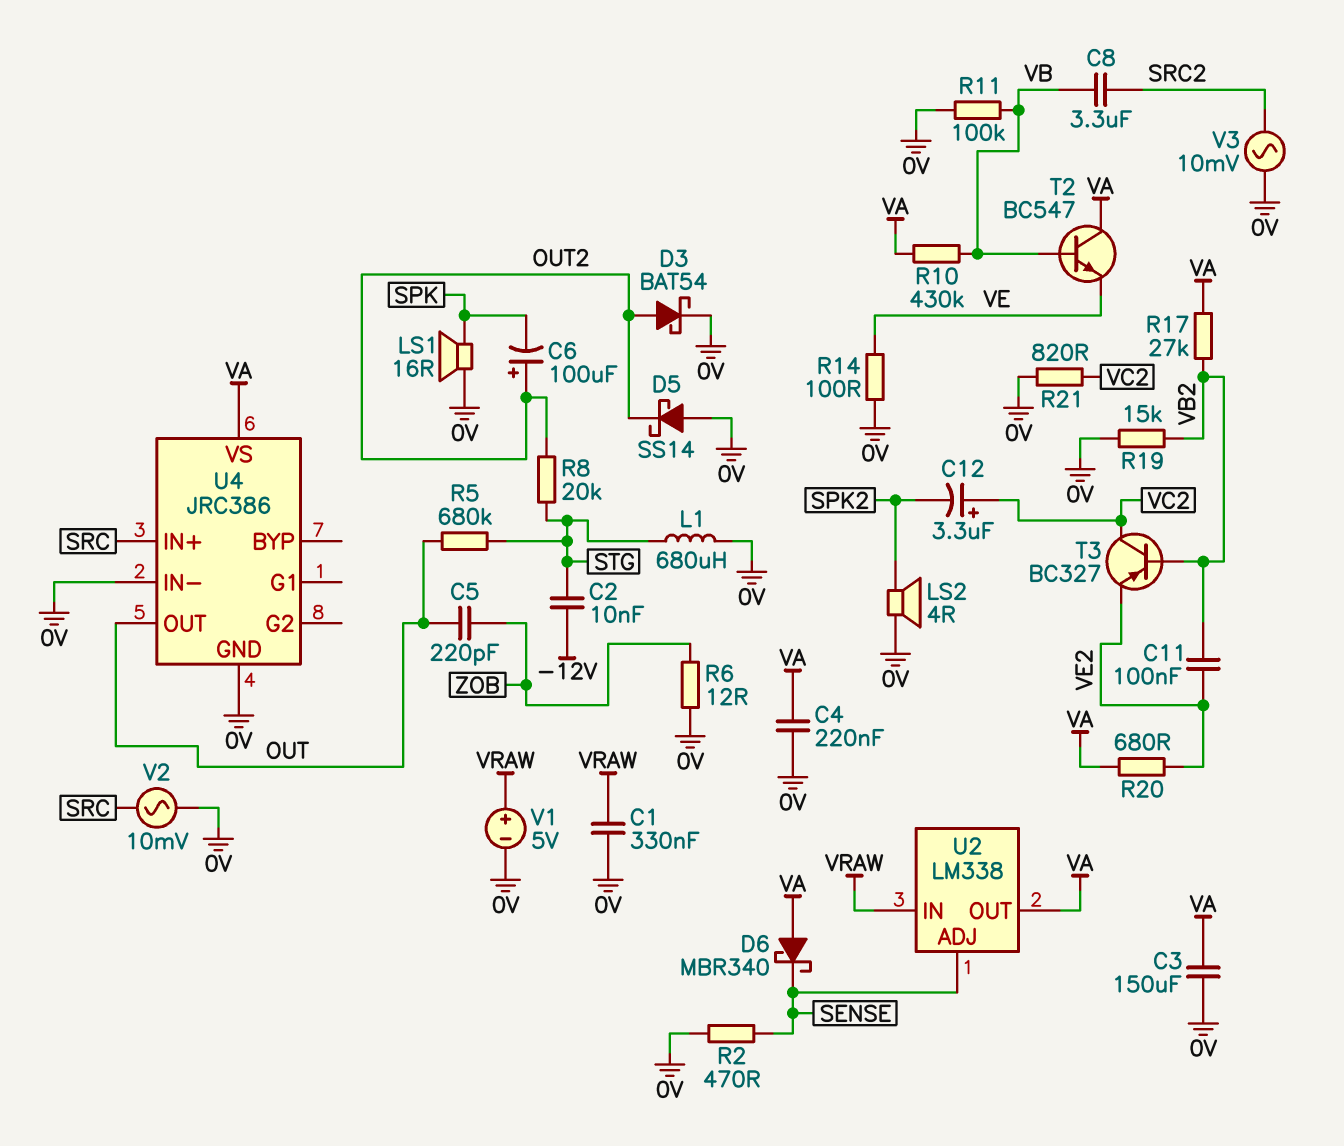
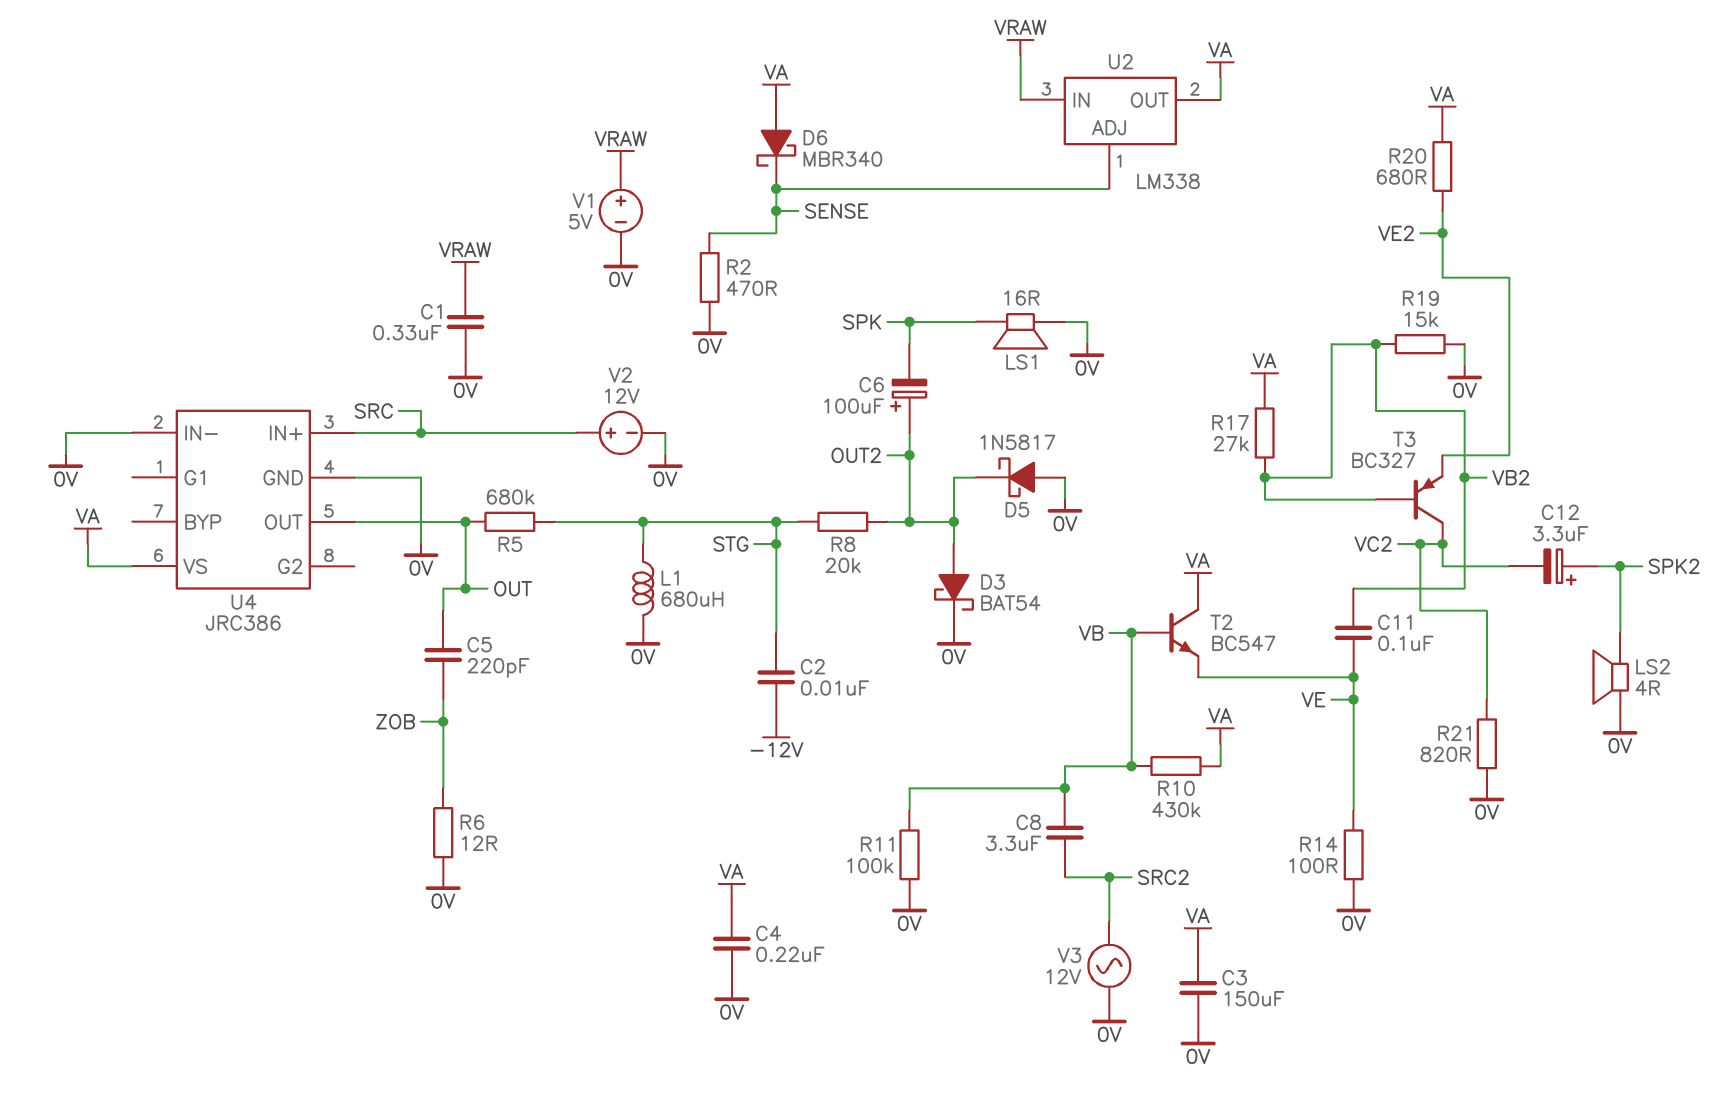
C11: 100nF (VB2, VE2) -> 100nF (VB2, VE)
C12: 3.3uF (plus VC2, minus SPK2) -> 3.3uF (plus SPK2, minus VC2)
D5: schottky SS14 (A 0V, K OUT2) -> schottky 1N5817 (A 0V, K OUT2)
V2: AC 10mV (0V, SRC) -> 12V (plus SRC, minus 0V)
V3: AC 10mV (0V, SRC2) -> AC 12V (0V, SRC2)

